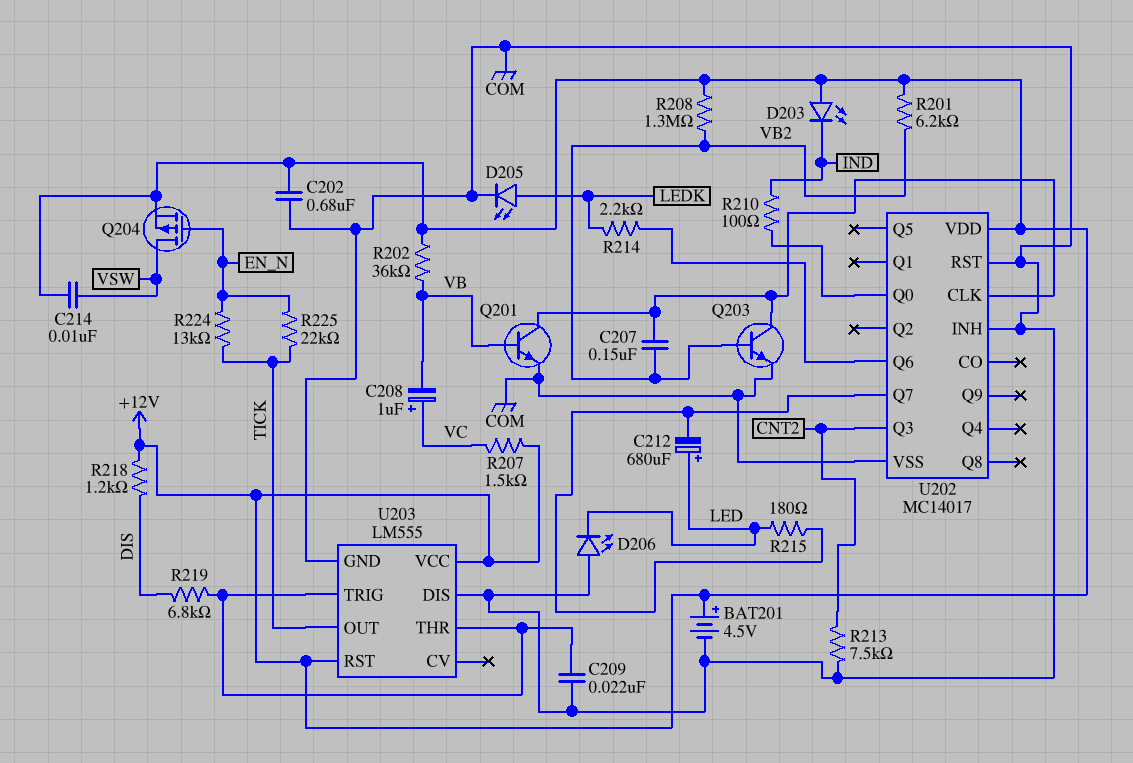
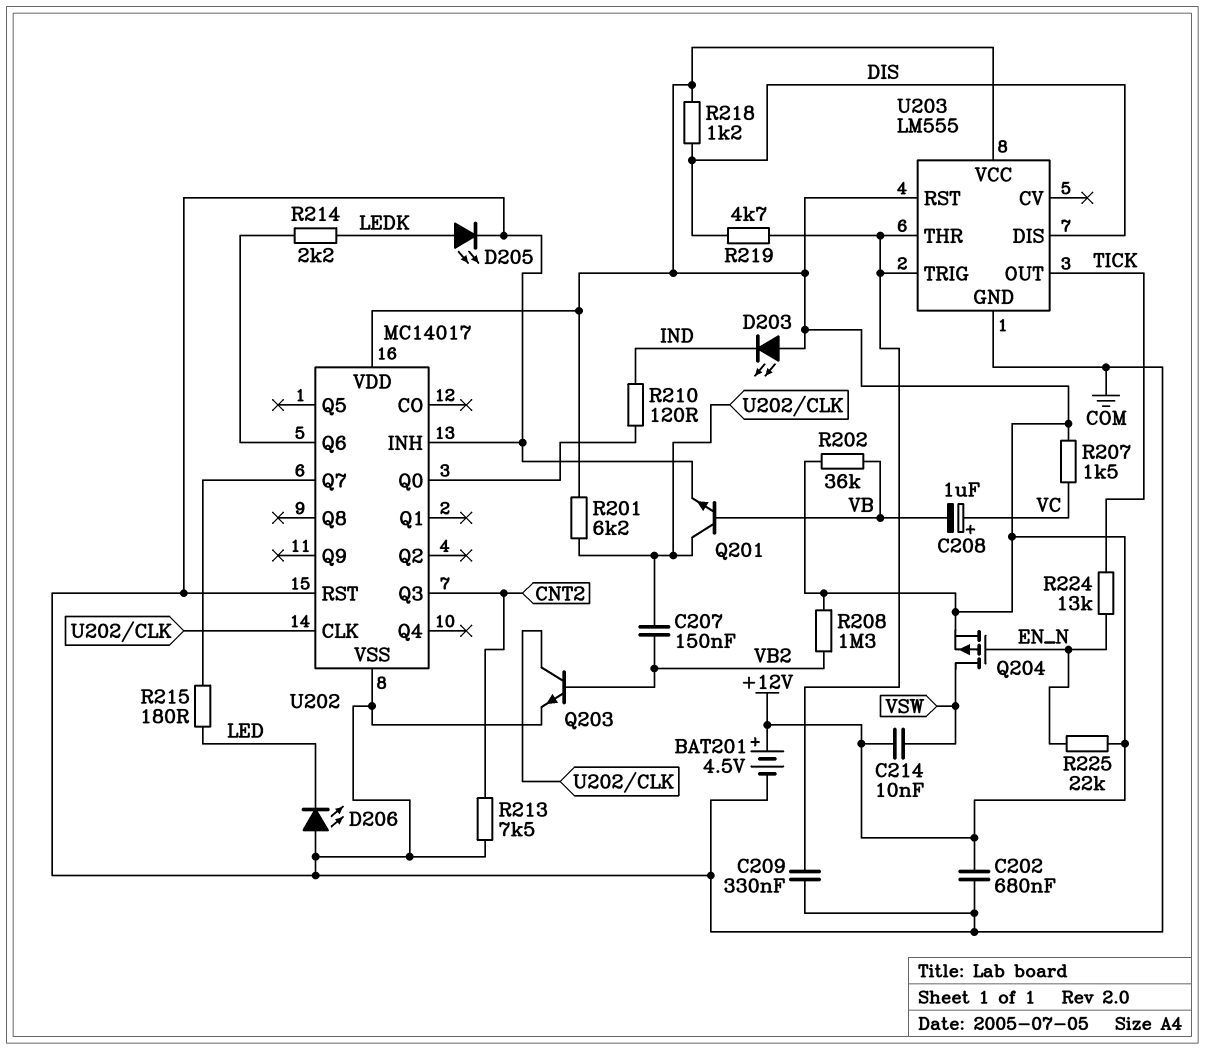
C209: 22nF (COM, U203/THR) -> 330nF (COM, U203/THR)
C212: 680uF (plus LED, minus U202/Q7) -> none
R201: 6.2k (+12V, VB2) -> 6.2k (+12V, U202/CLK)
R210: 100 (IND, U202/Q0) -> 120 (IND, U202/Q0)
R219: 6.8k (DIS, U203/THR) -> 4.7k (DIS, U203/THR)
R225: 22k (EN_N, TICK) -> 22k (+12V, EN_N)
U203 pin DIS: COM -> DIS

